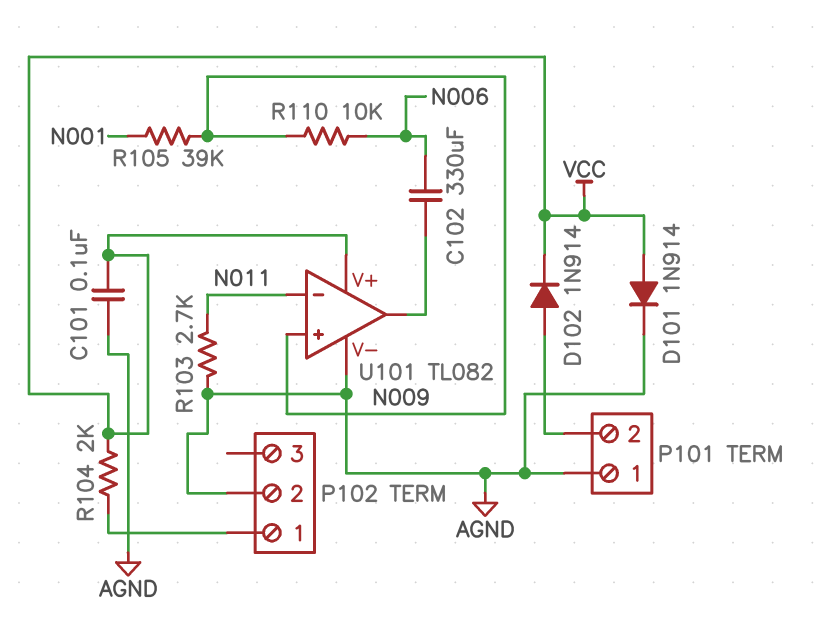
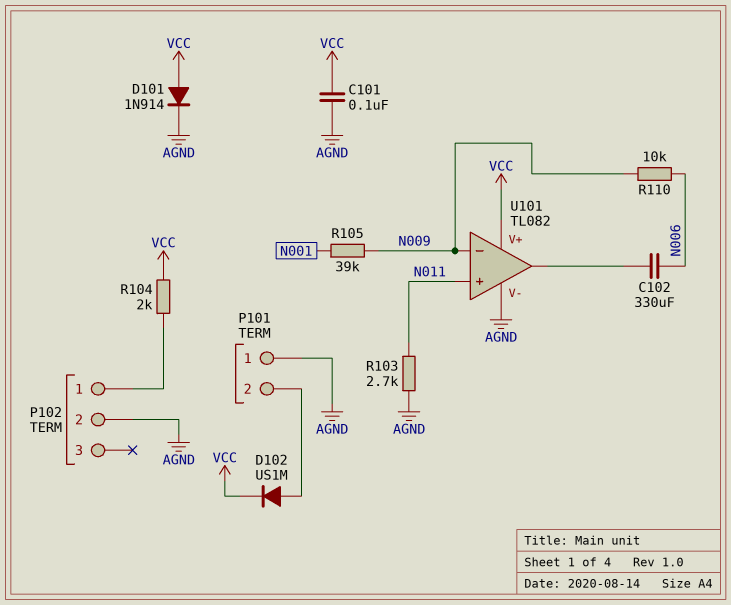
D102: diode 1N914 (A P101/2, K VCC) -> diode US1M (A P101/2, K VCC)
U101 pin in+: N009 -> N011
U101 pin in-: N011 -> N009

